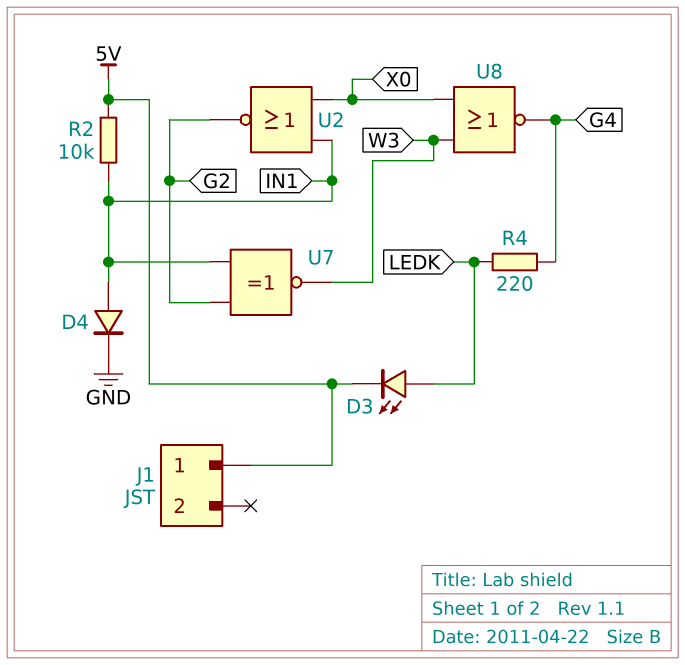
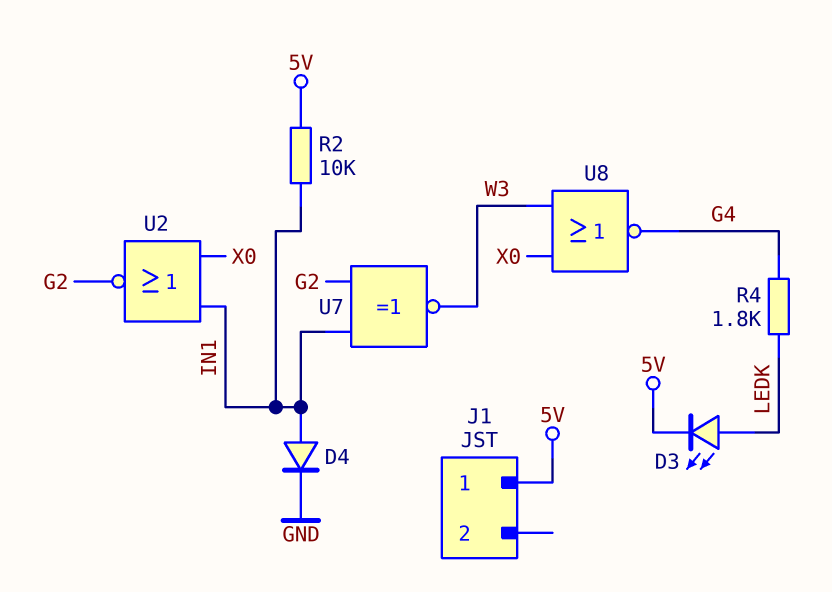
R4: 220 (G4, LEDK) -> 1.8k (G4, LEDK)

